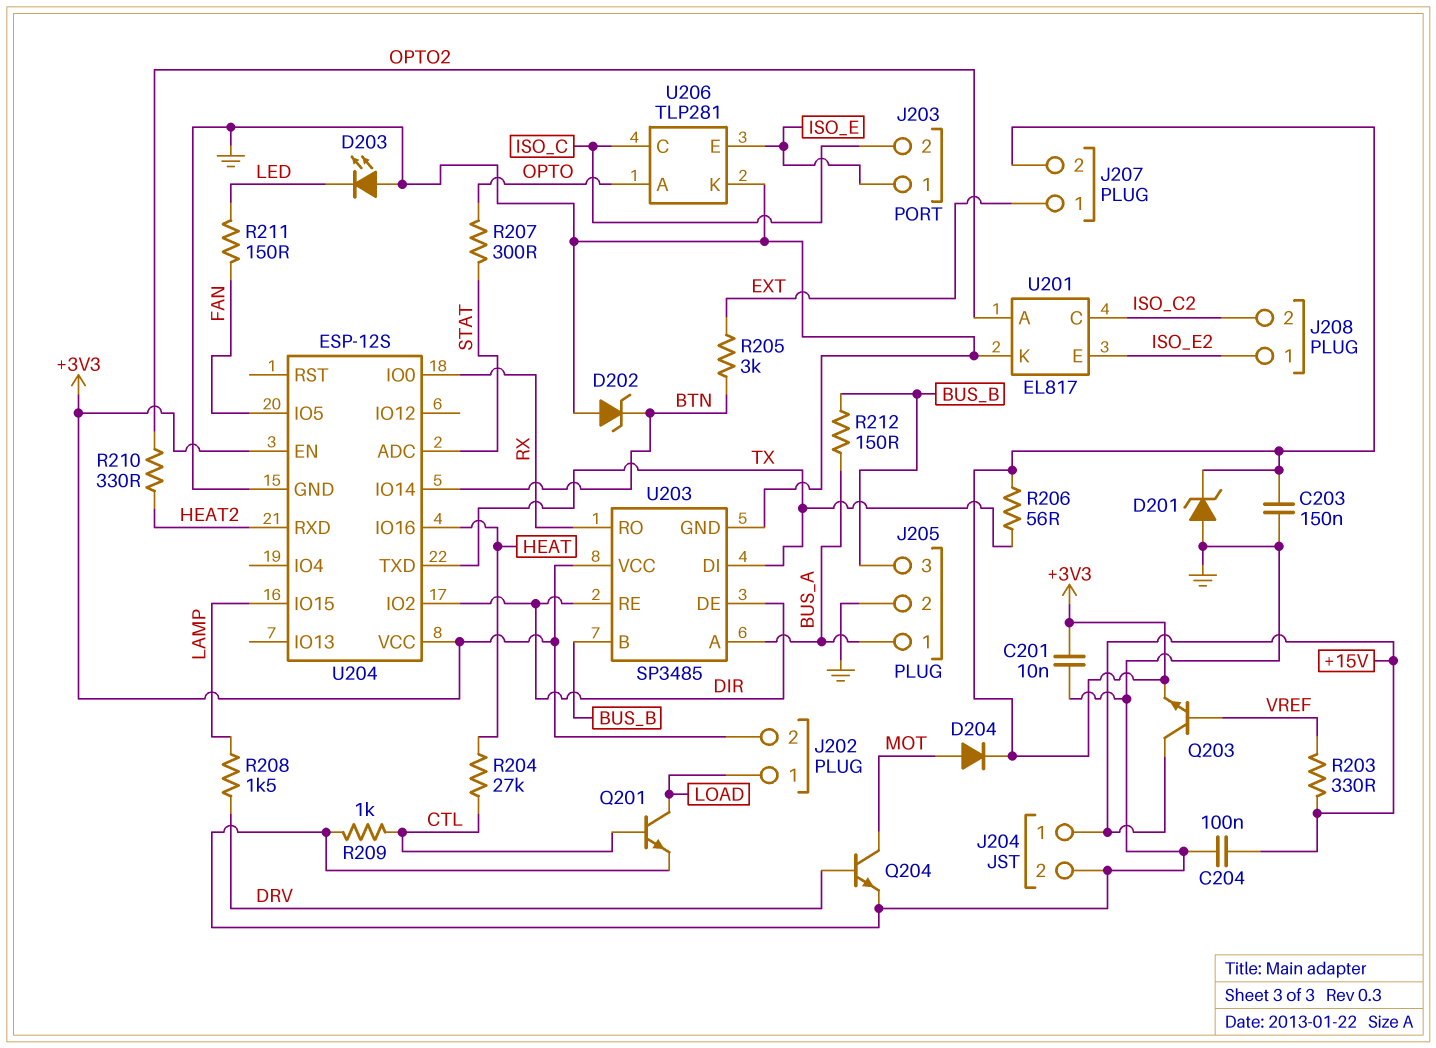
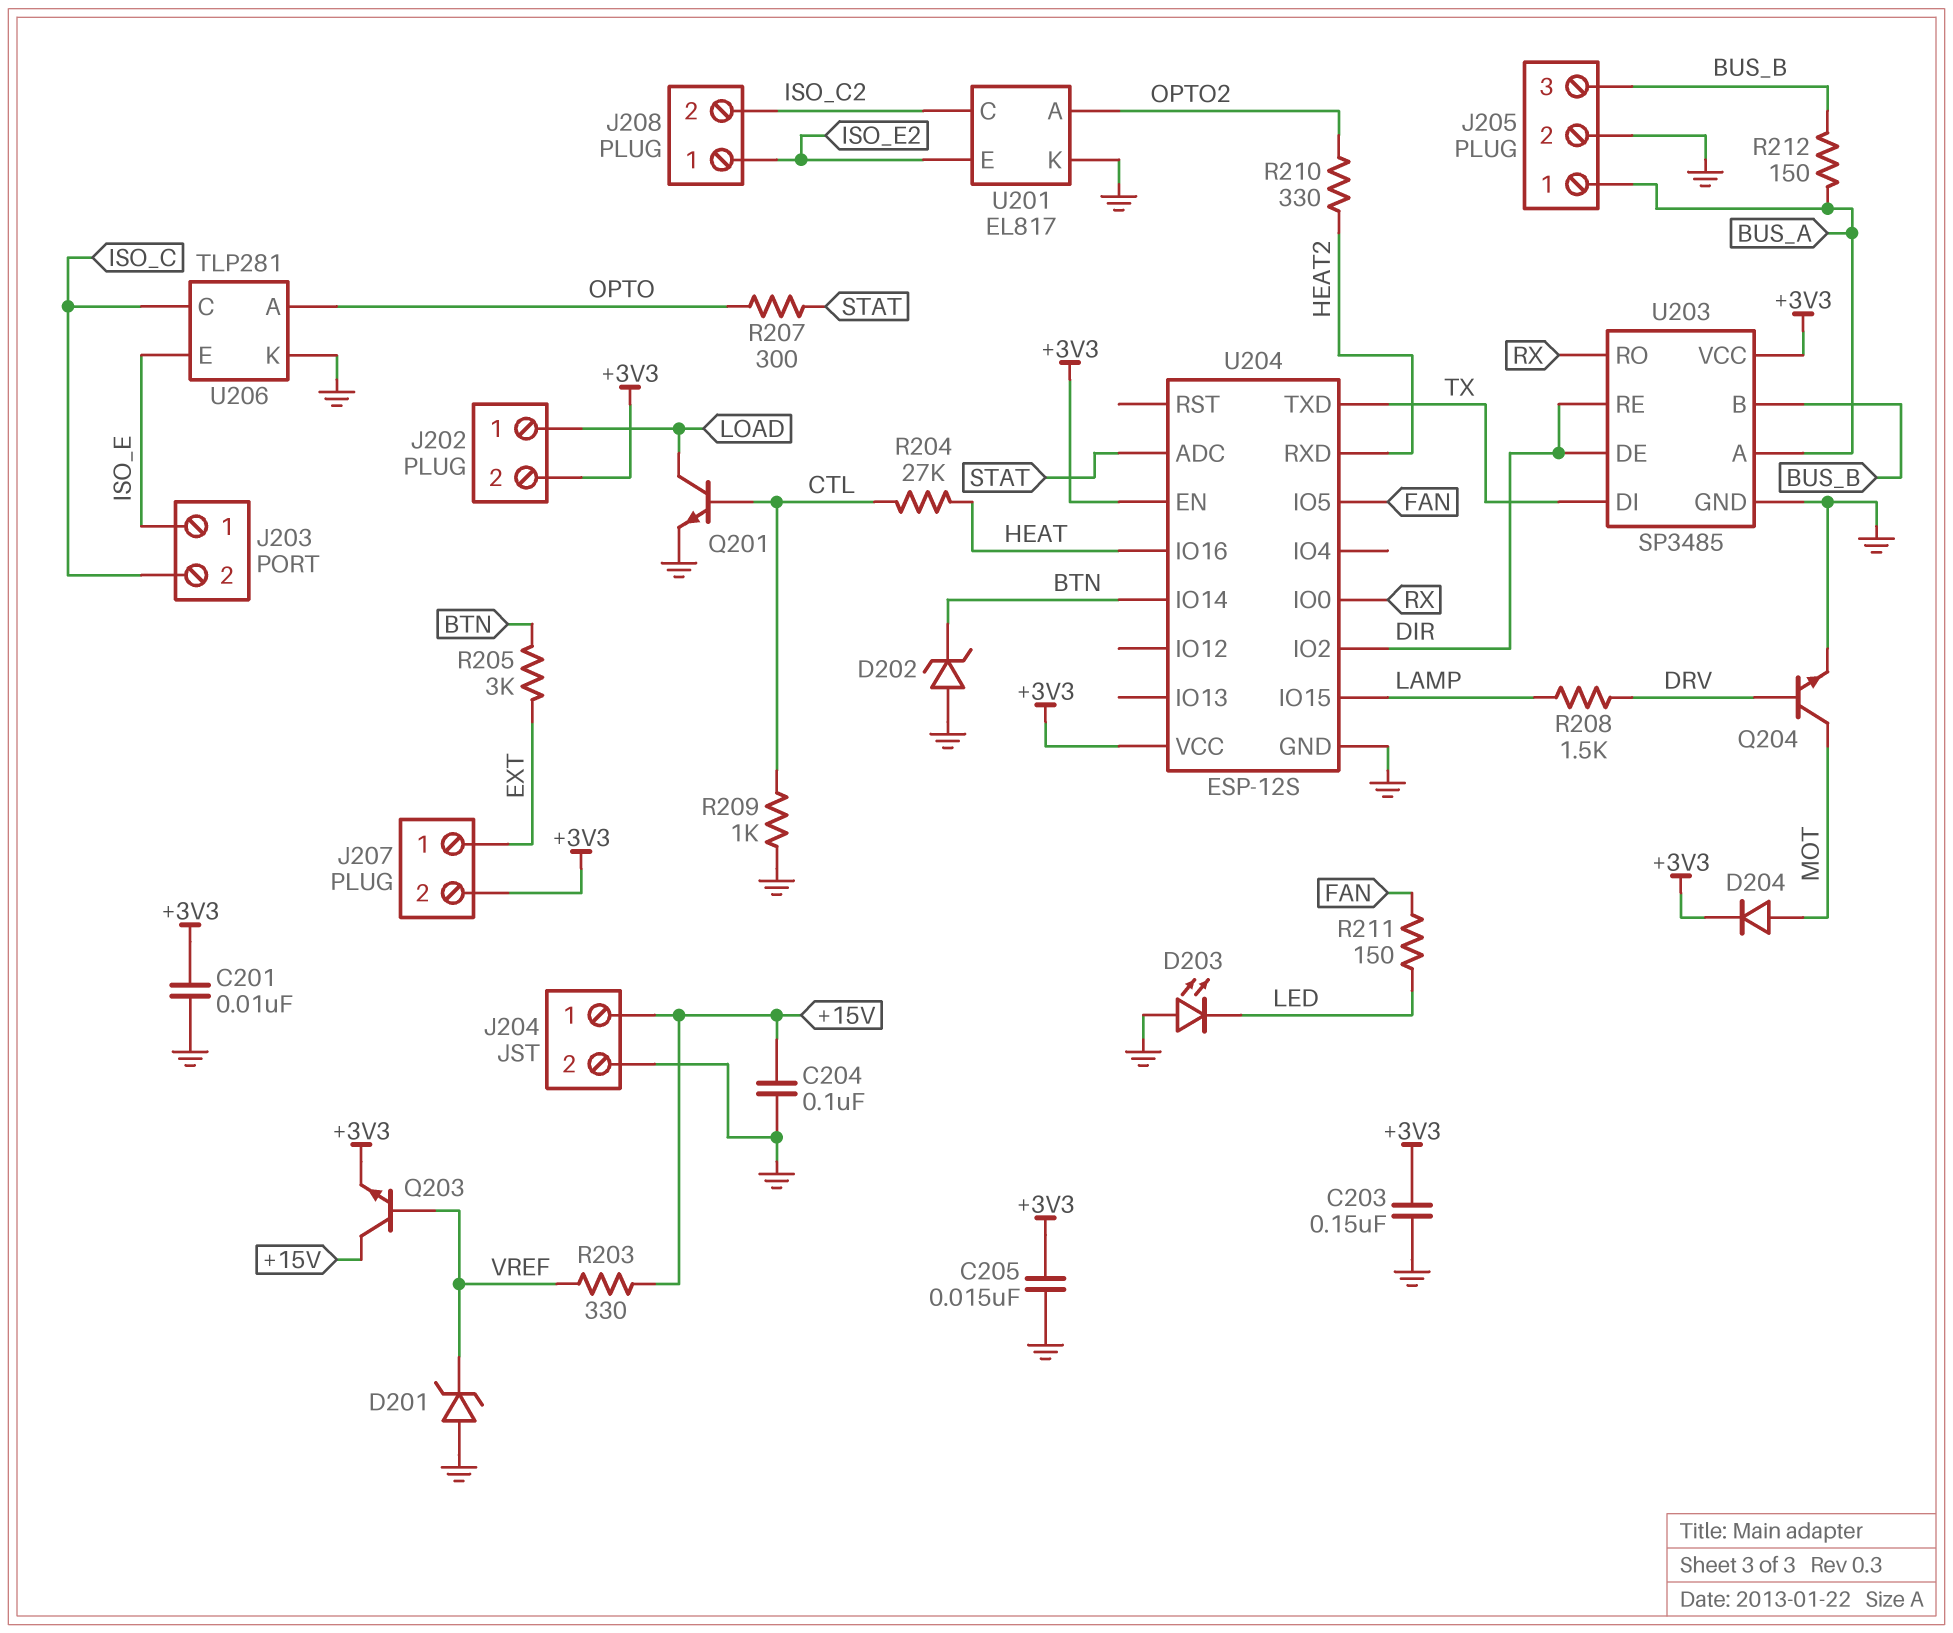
C205: none -> 15nF (+3V3, GND)
D201: zener (A GND, K +3V3) -> zener (A GND, K VREF)
R206: 56 (+3V3, TX) -> none

